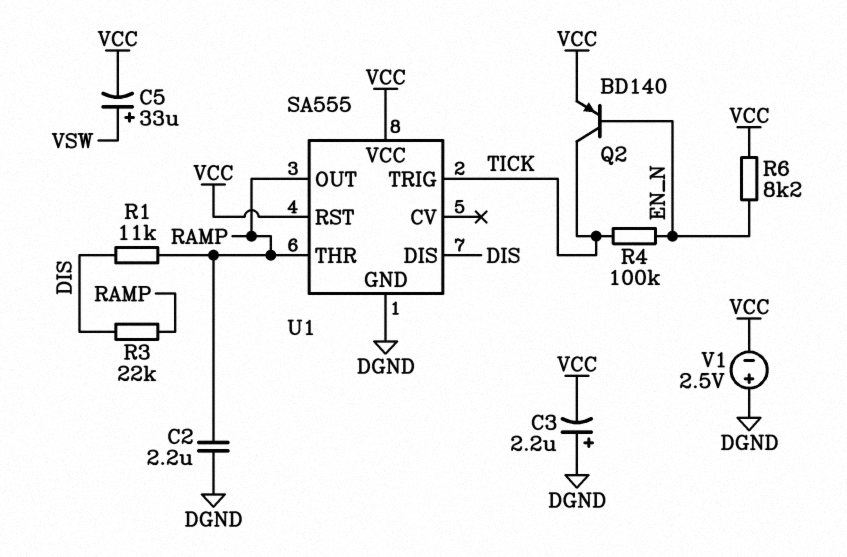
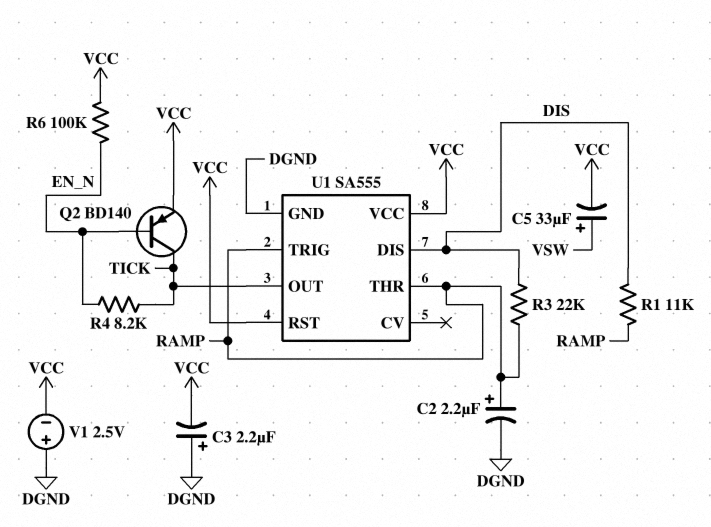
C2: 2.2uF (DGND, RAMP) -> 2.2uF (plus RAMP, minus DGND)
R4: 100k (EN_N, TICK) -> 8.2k (EN_N, TICK)
R6: 8.2k (EN_N, VCC) -> 100k (EN_N, VCC)
U1 pin OUT: RAMP -> TICK
U1 pin TRIG: TICK -> RAMP

